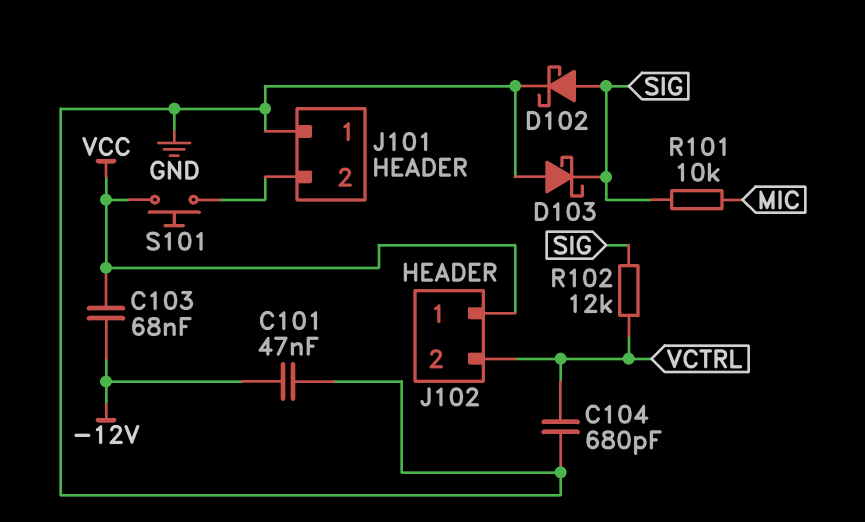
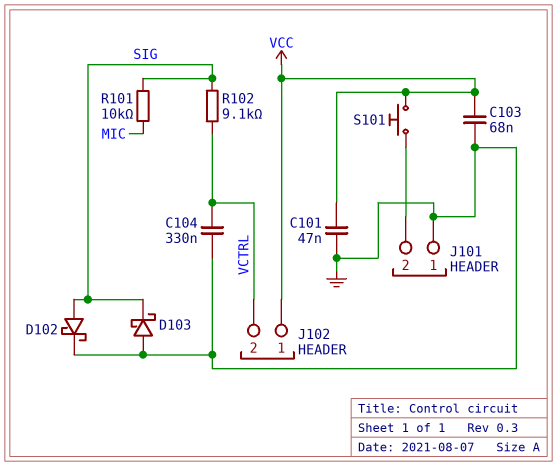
C101: 47nF (-12V, GND) -> 47nF (GND, VCC)
C103: 68nF (-12V, VCC) -> 68nF (GND, VCC)
C104: 680pF (GND, VCTRL) -> 330nF (GND, VCTRL)
R102: 12k (SIG, VCTRL) -> 9.1k (SIG, VCTRL)

